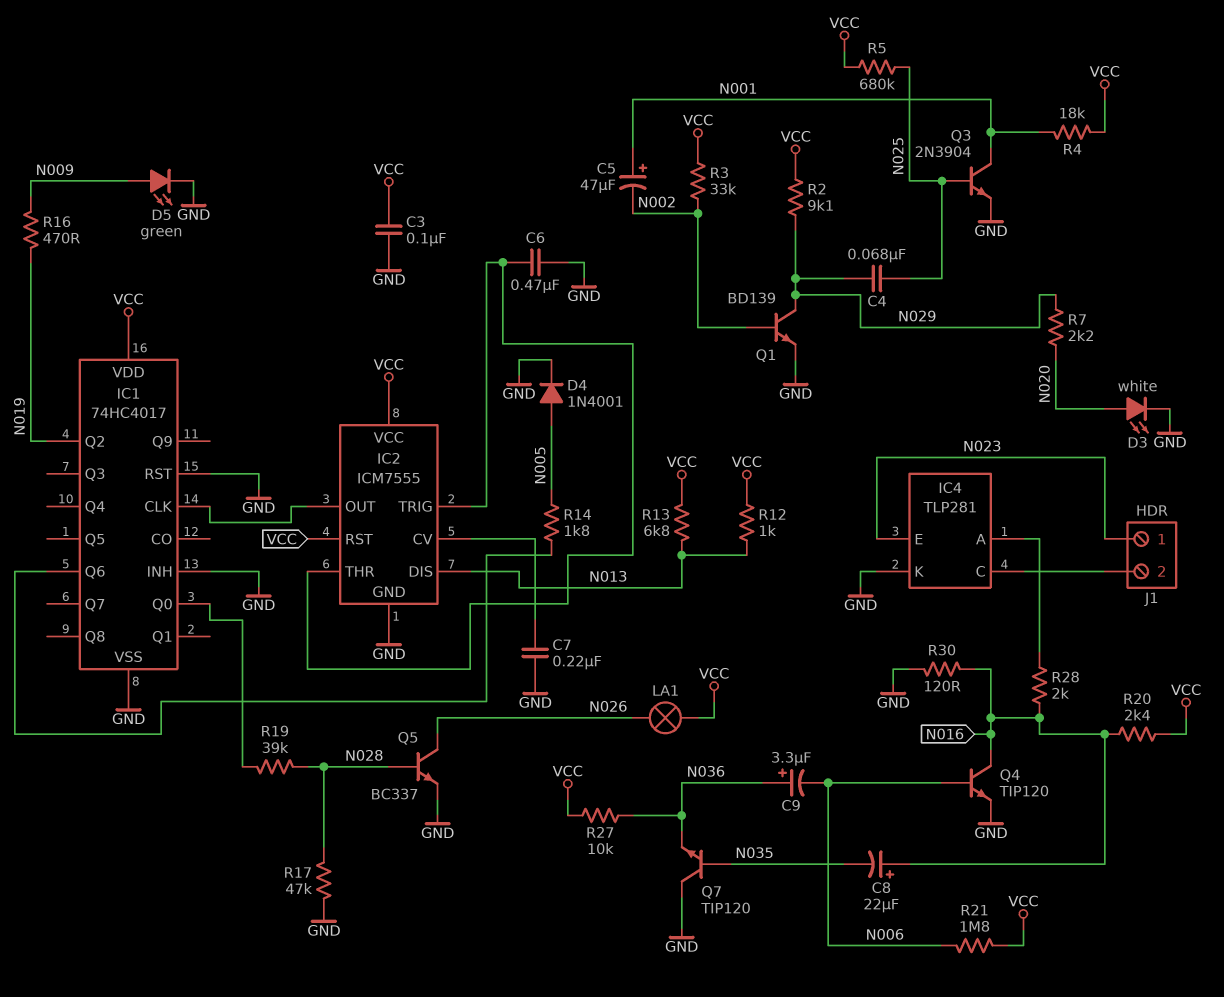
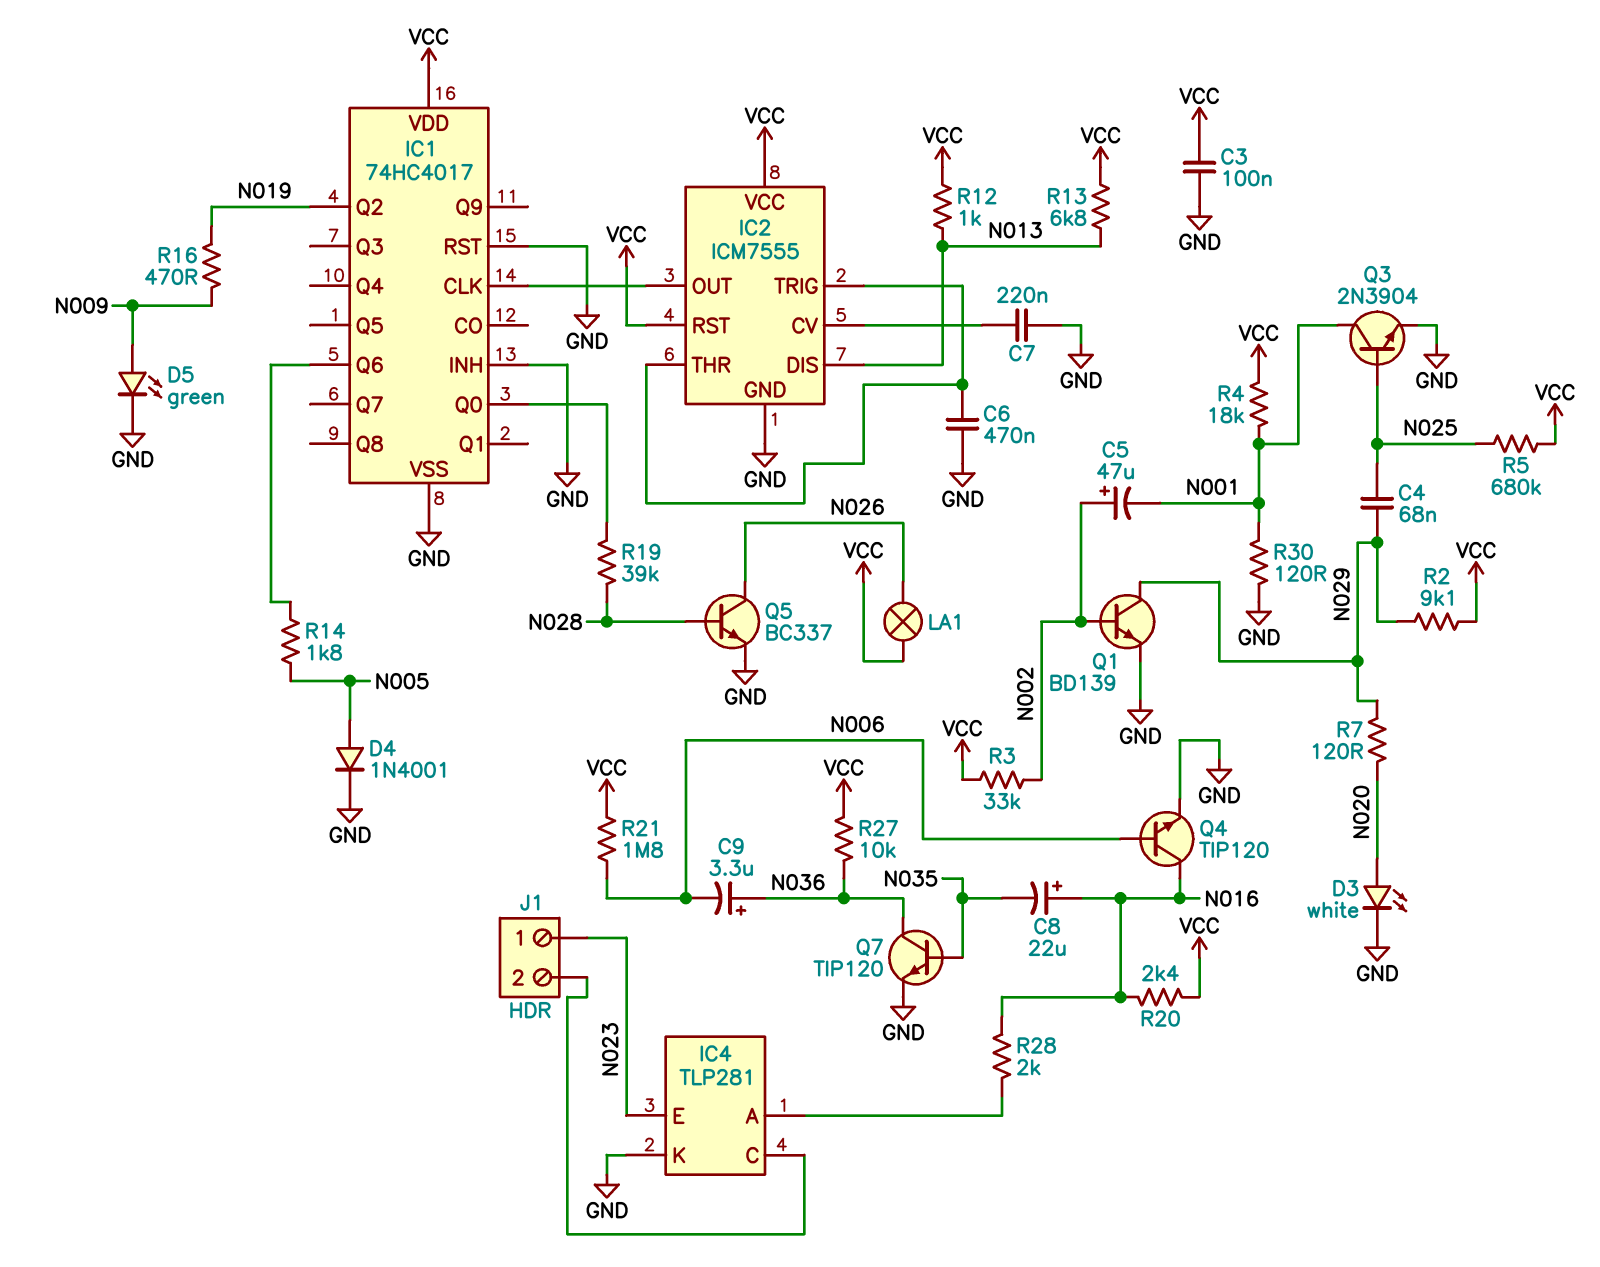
C5: 47uF (plus N001, minus N002) -> 47uF (plus N002, minus N001)
Q7: NPN TIP120 (B N035, C GND, E N036) -> NPN TIP120 (B N035, C N036, E GND)
R7: 2.2k (N020, N029) -> 120 (N020, N029)
R17: 47k (GND, N028) -> none
R30: 120 (GND, N016) -> 120 (GND, N001)

